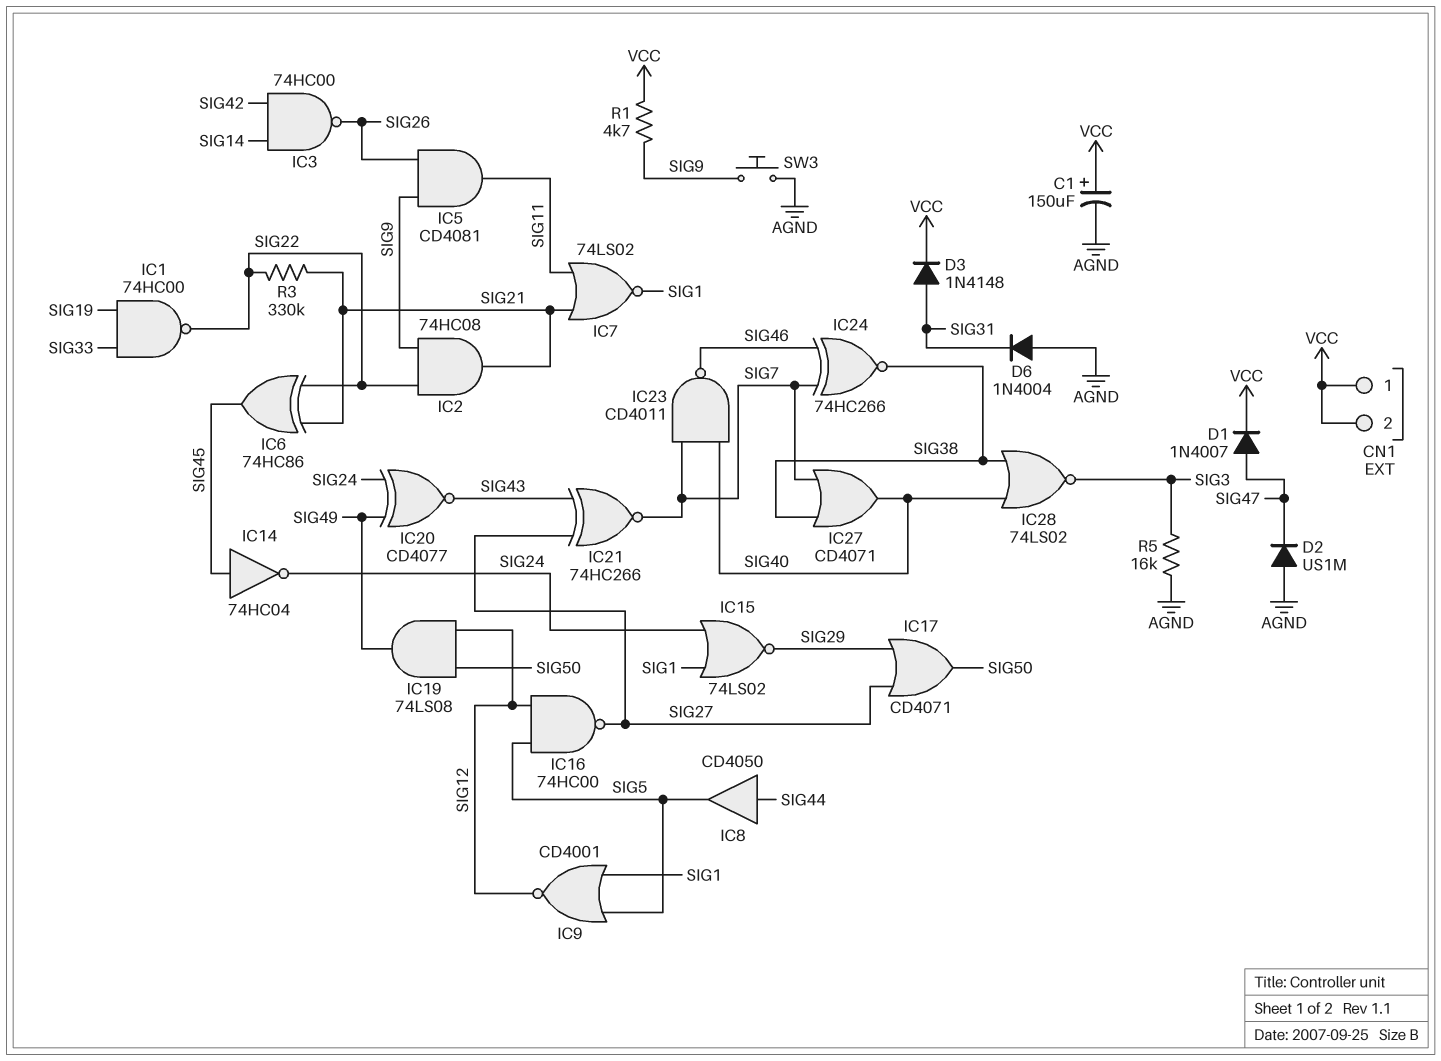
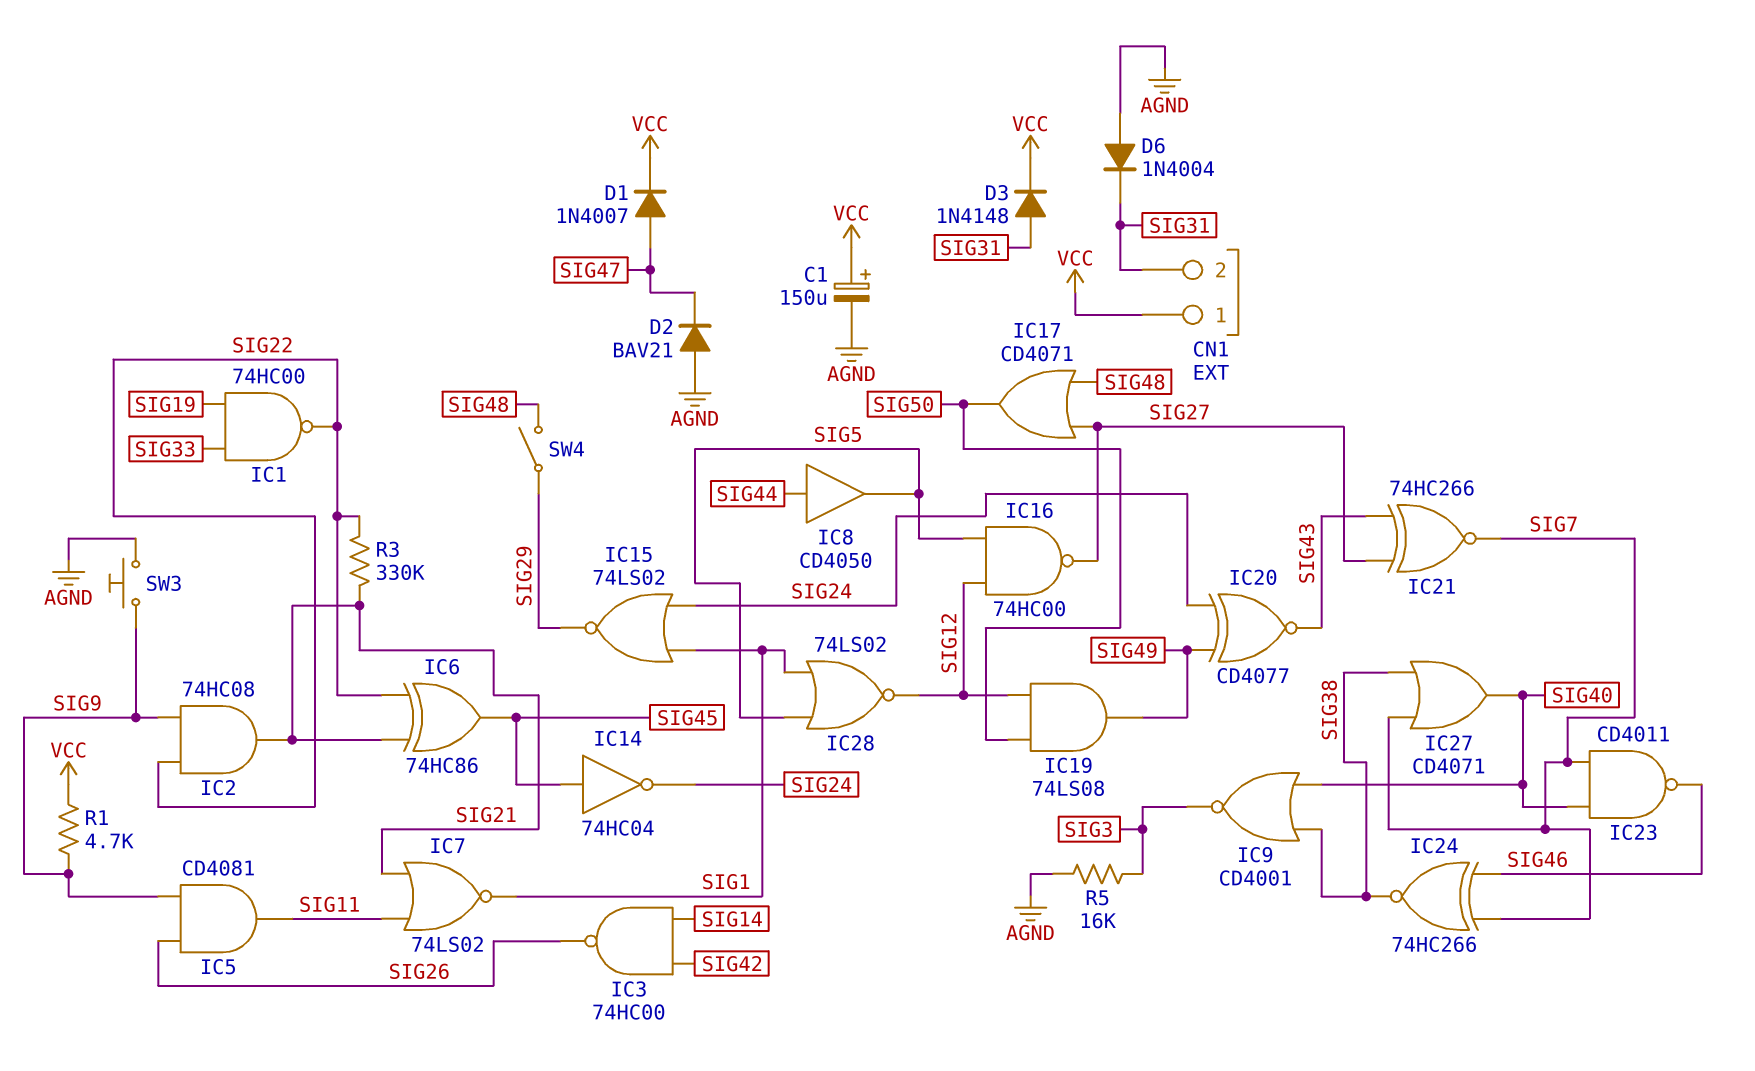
CN1 pin 2: VCC -> SIG31
D2: diode US1M (A AGND, K SIG47) -> diode BAV21 (A AGND, K SIG47)
IC9: NOR CD4001 (in SIG1, in SIG5, out SIG12) -> NOR CD4001 (in SIG38, in SIG40, out SIG3)
IC17: OR CD4071 (in SIG27, in SIG29, out SIG50) -> OR CD4071 (in SIG27, in SIG48, out SIG50)
IC28: NOR 74LS02 (in SIG38, in SIG40, out SIG3) -> NOR 74LS02 (in SIG1, in SIG5, out SIG12)
SW4: none -> switch (SIG29, SIG48)

